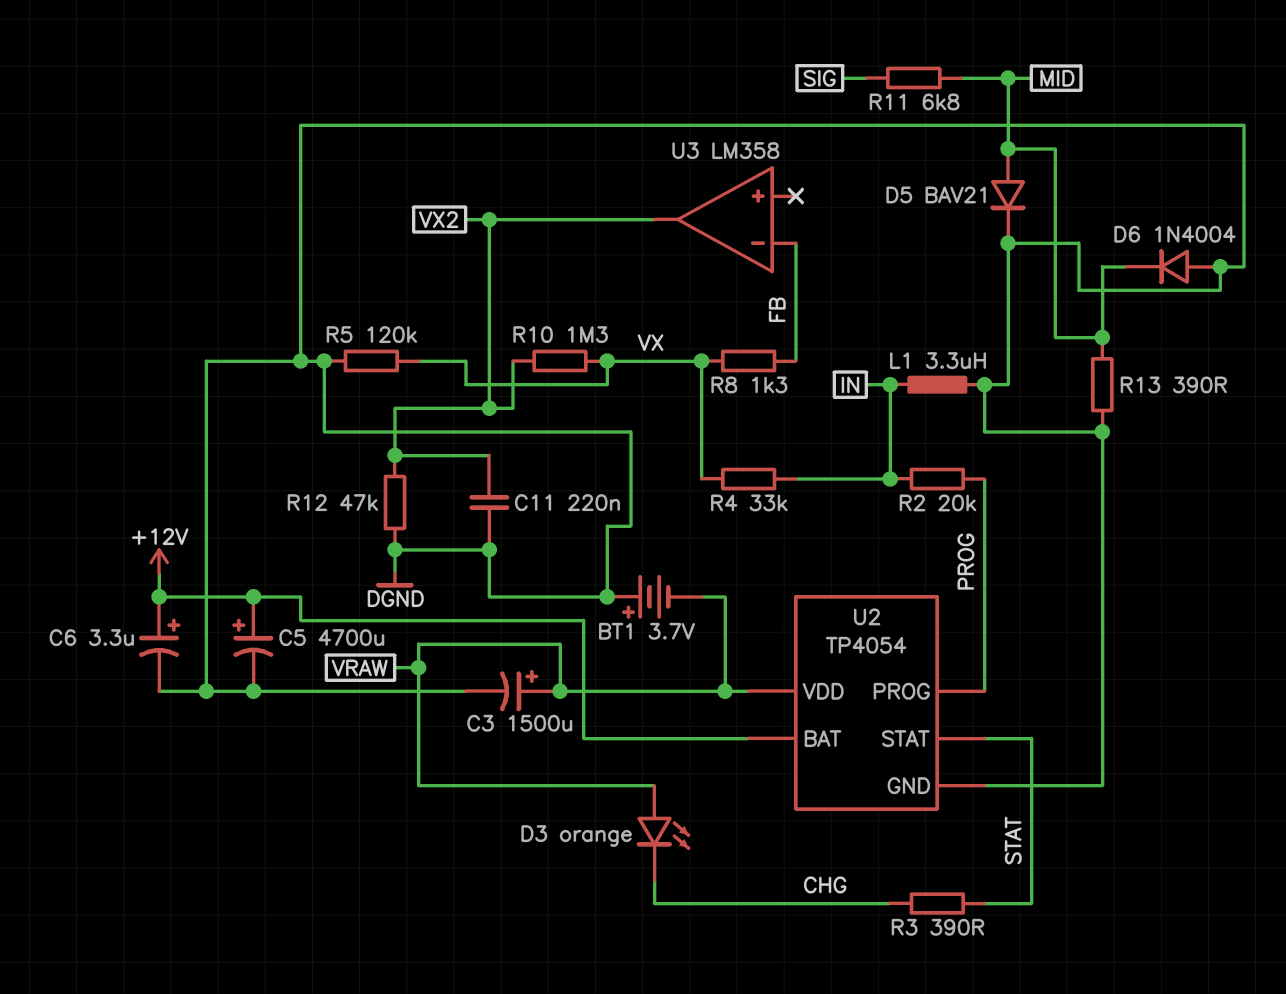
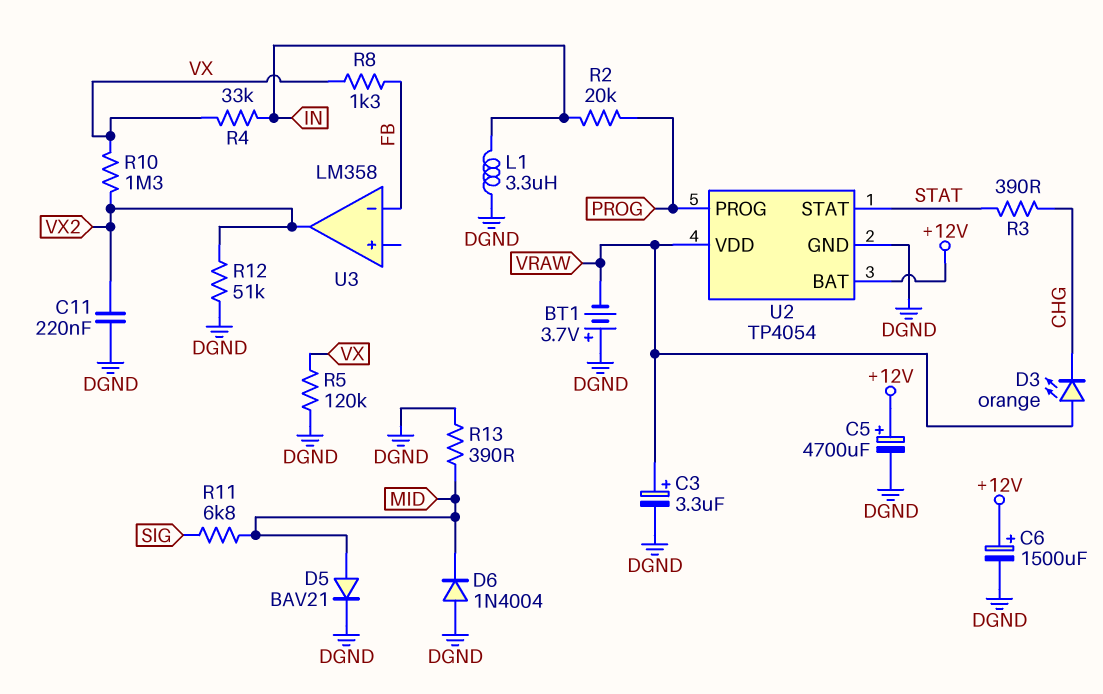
C3: 1500uF (plus VRAW, minus DGND) -> 3.3uF (plus VRAW, minus DGND)
C6: 3.3uF (plus +12V, minus DGND) -> 1500uF (plus +12V, minus DGND)
R12: 47k (DGND, VX2) -> 51k (DGND, VX2)

